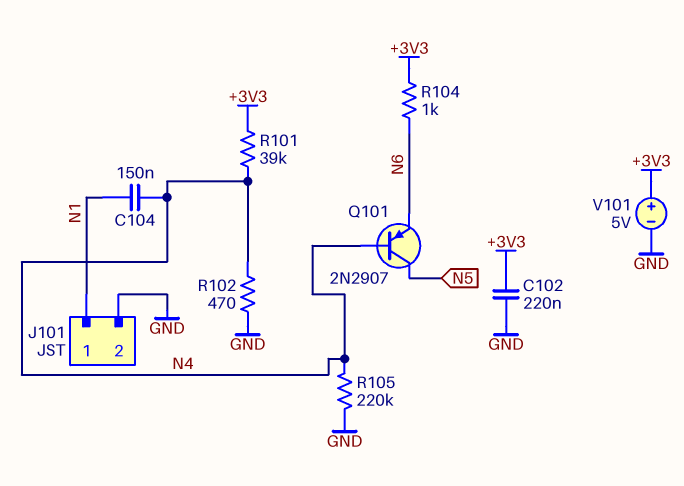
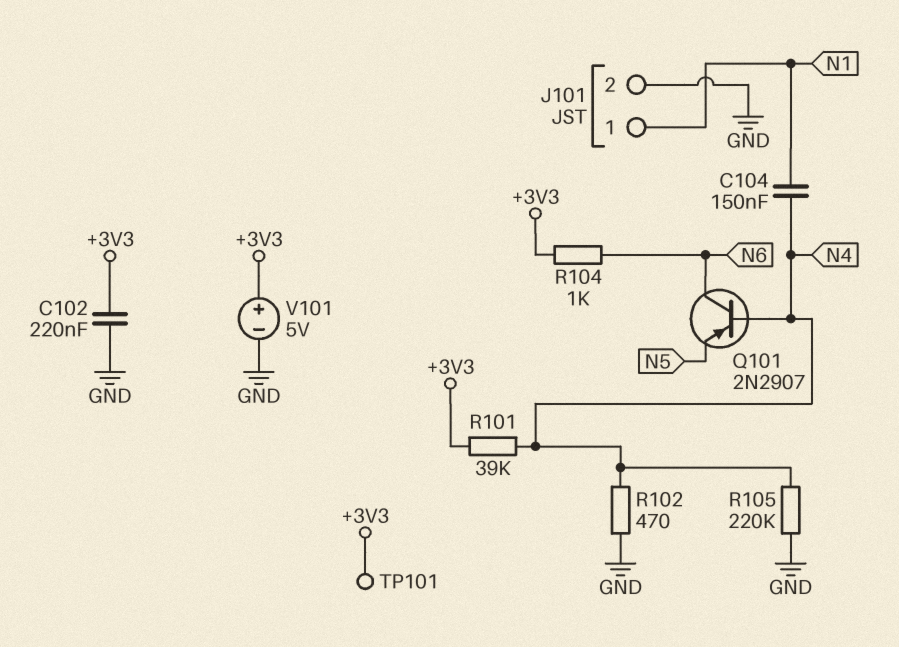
Q101: PNP 2N2907 (B N4, C N5, E N6) -> PNP 2N2907 (B N4, C N6, E N5)
TP101: none -> test point (+3V3)

